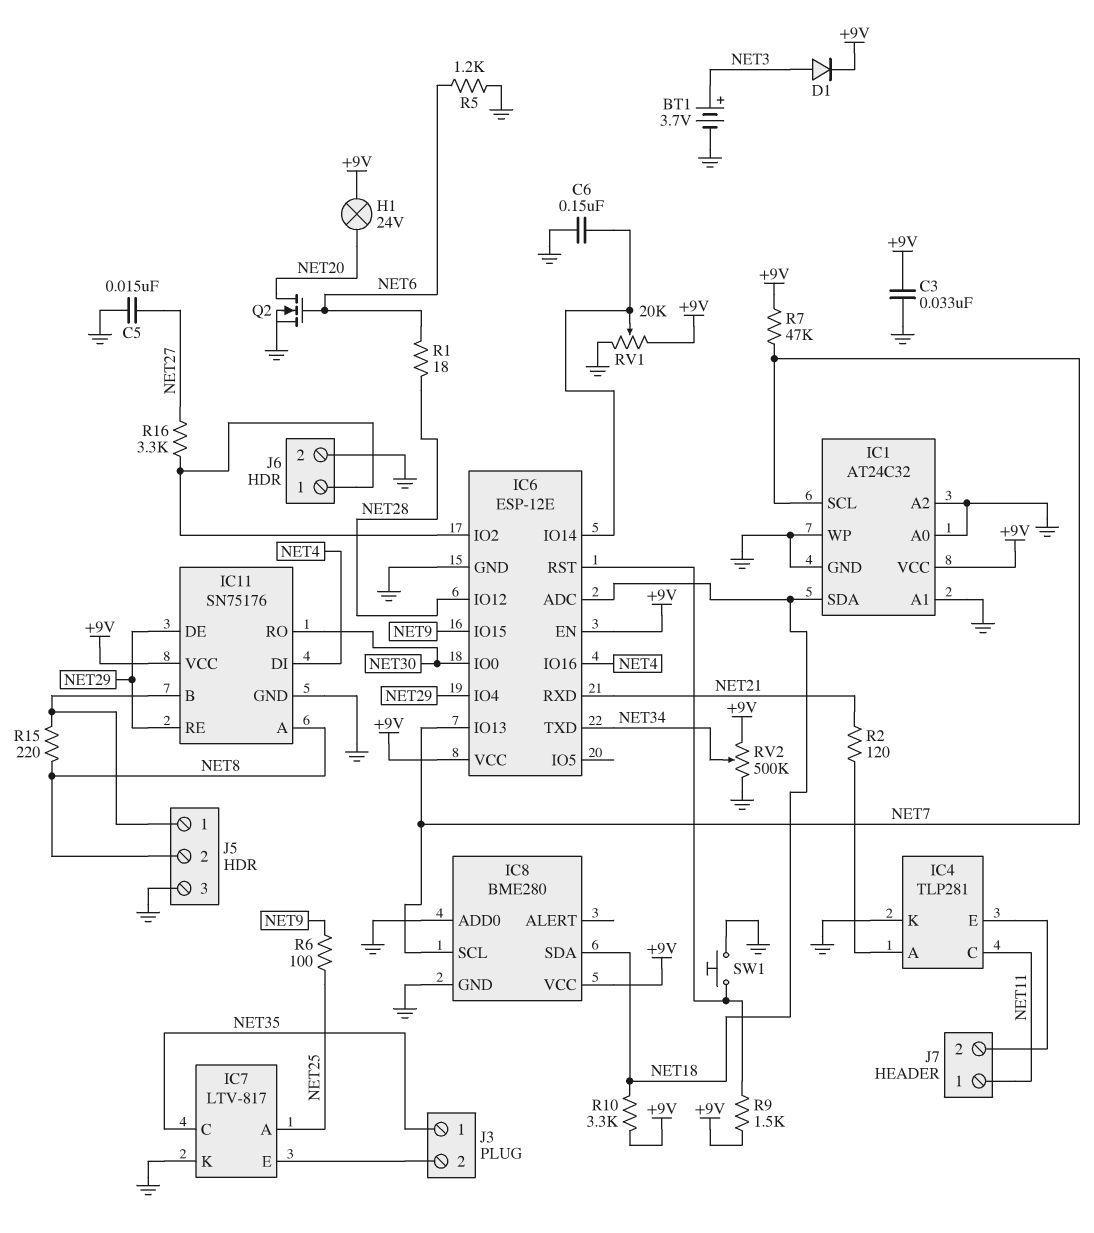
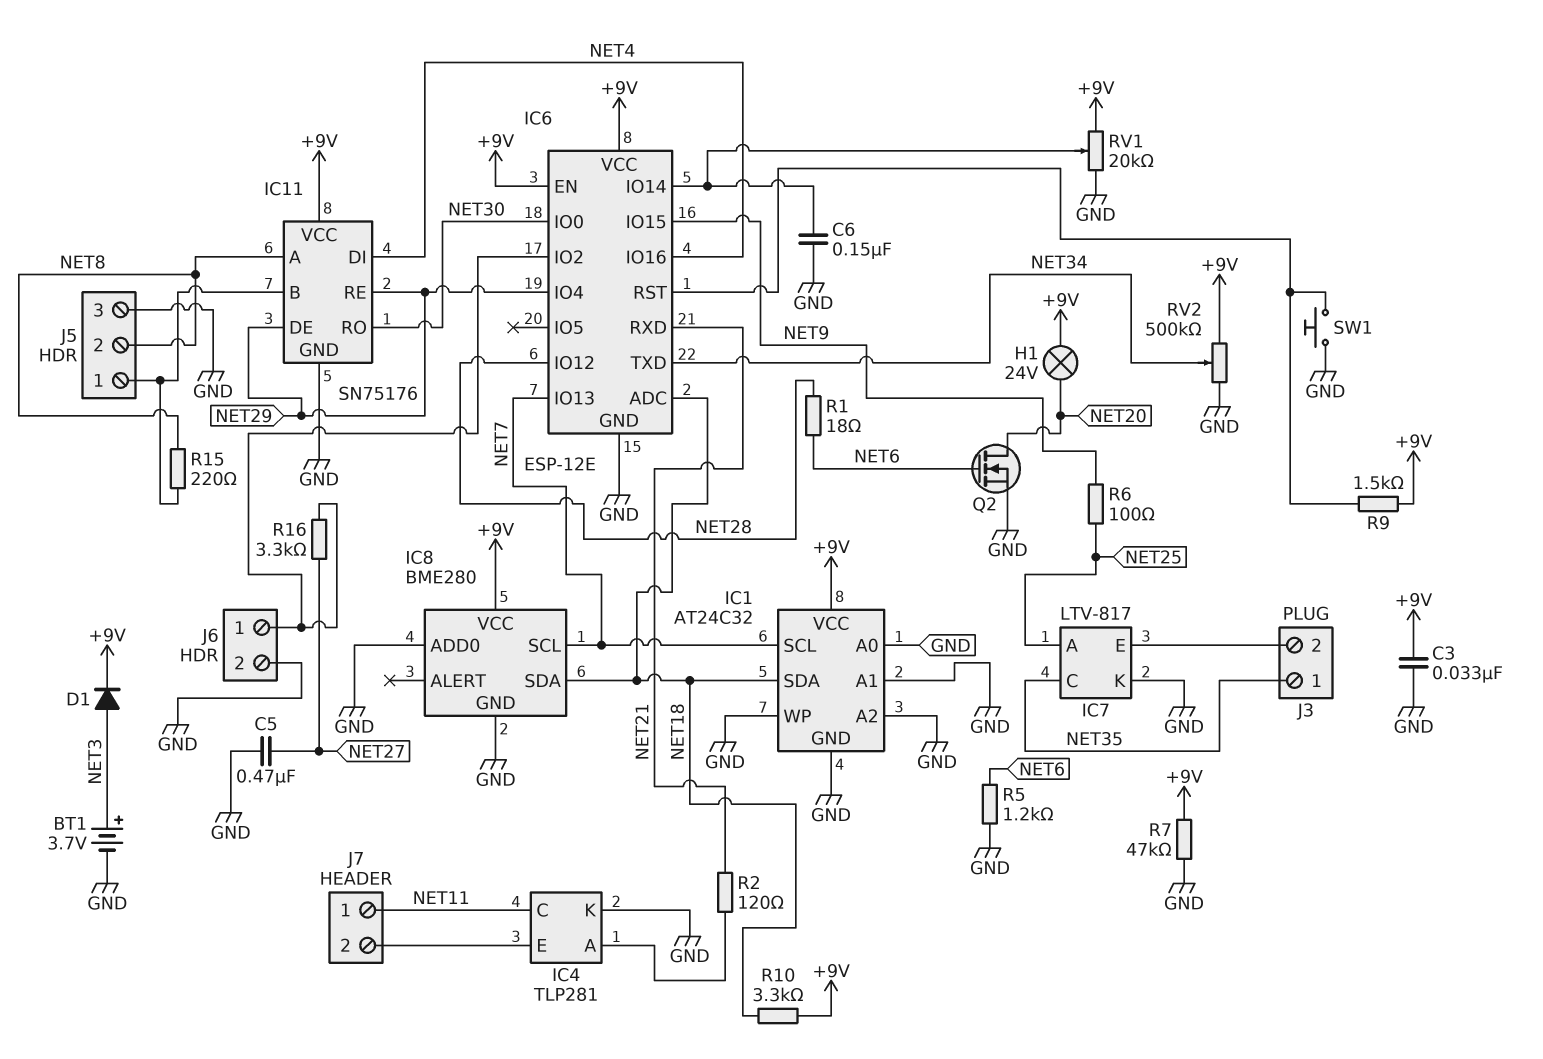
C5: 15nF (GND, NET27) -> 470nF (GND, NET27)
R7: 47k (+9V, NET7) -> 47k (+9V, GND)

